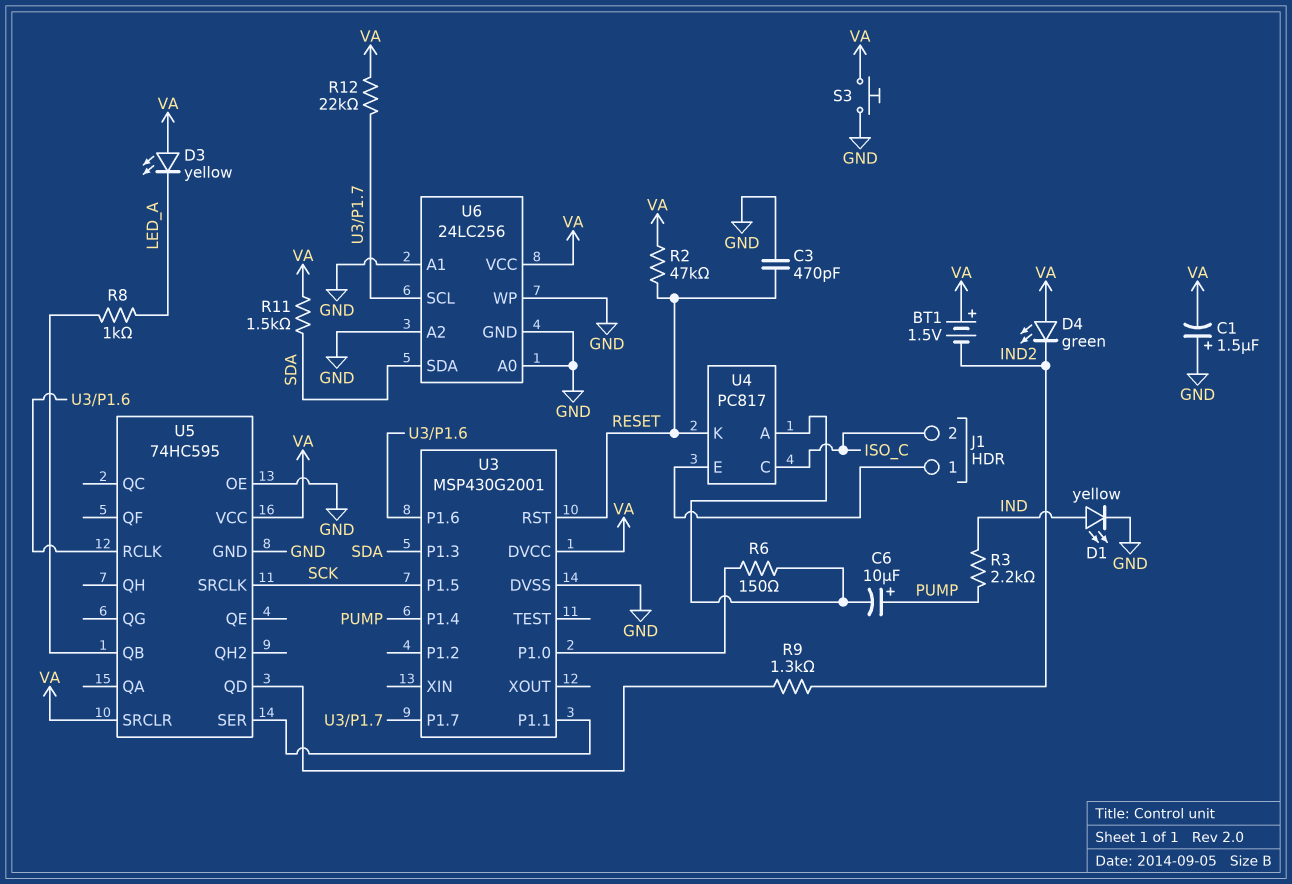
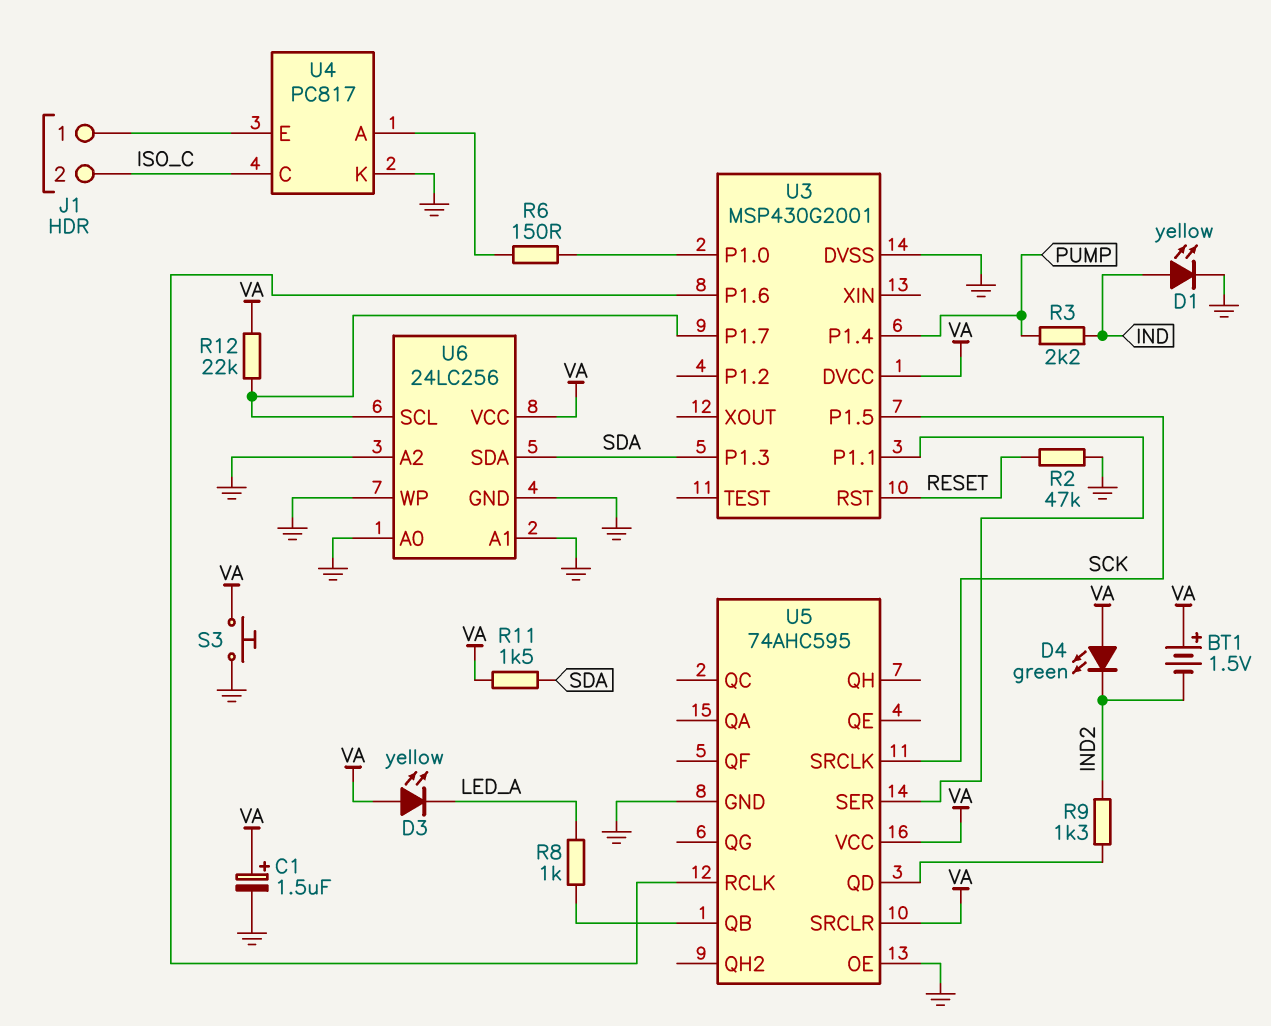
C1: 1.5uF (plus GND, minus VA) -> 1.5uF (plus VA, minus GND)
C3: 470pF (GND, RESET) -> none
C6: 10uF (plus PUMP, minus U4/A) -> none
R2: 47k (RESET, VA) -> 47k (GND, RESET)
U4 pin K: RESET -> GND
U5: 74HC595 -> 74AHC595

